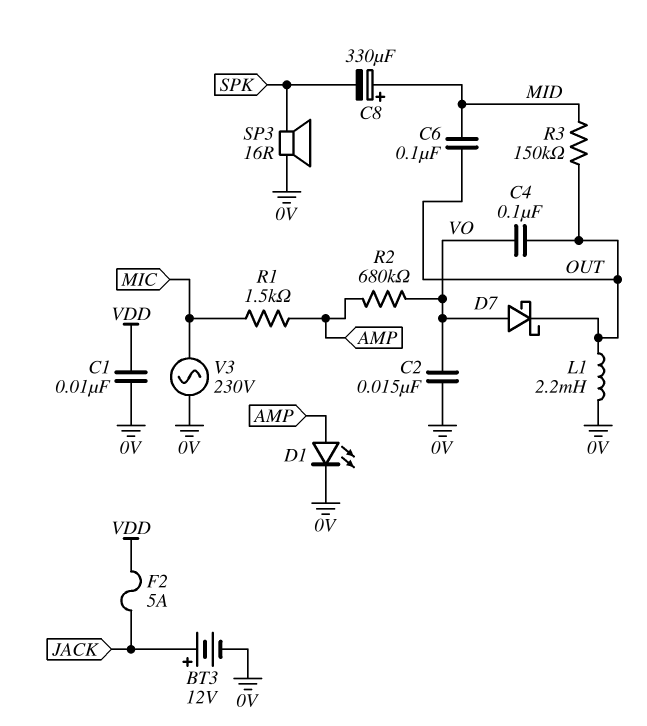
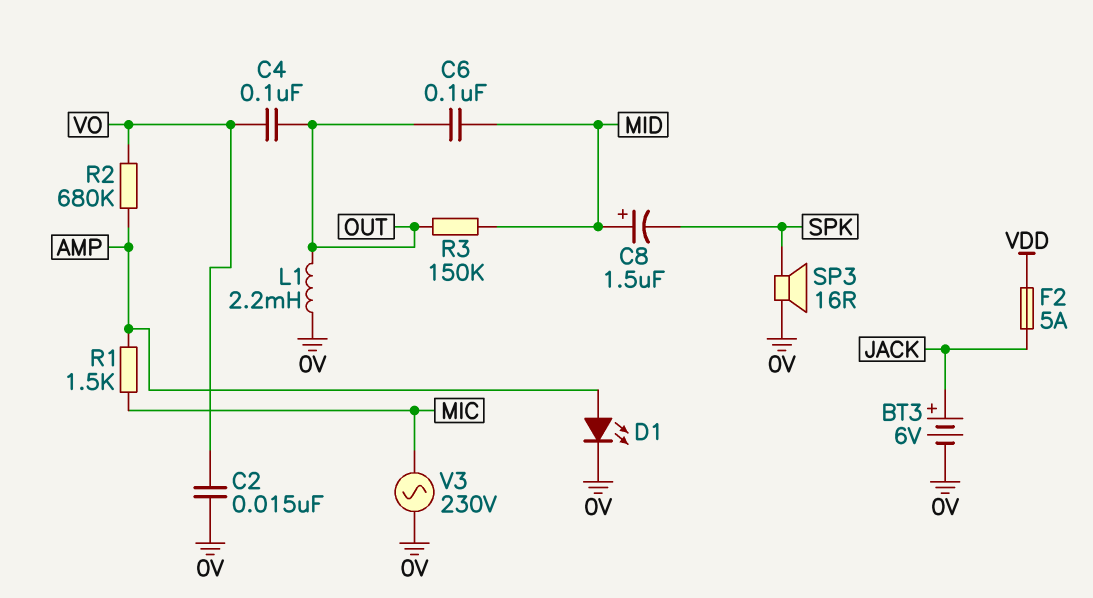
BT3: 12V (plus JACK, minus 0V) -> 6V (plus JACK, minus 0V)
C1: 10nF (0V, VDD) -> none
C8: 330uF (plus MID, minus SPK) -> 1.5uF (plus MID, minus SPK)
D7: schottky (A VO, K OUT) -> none

